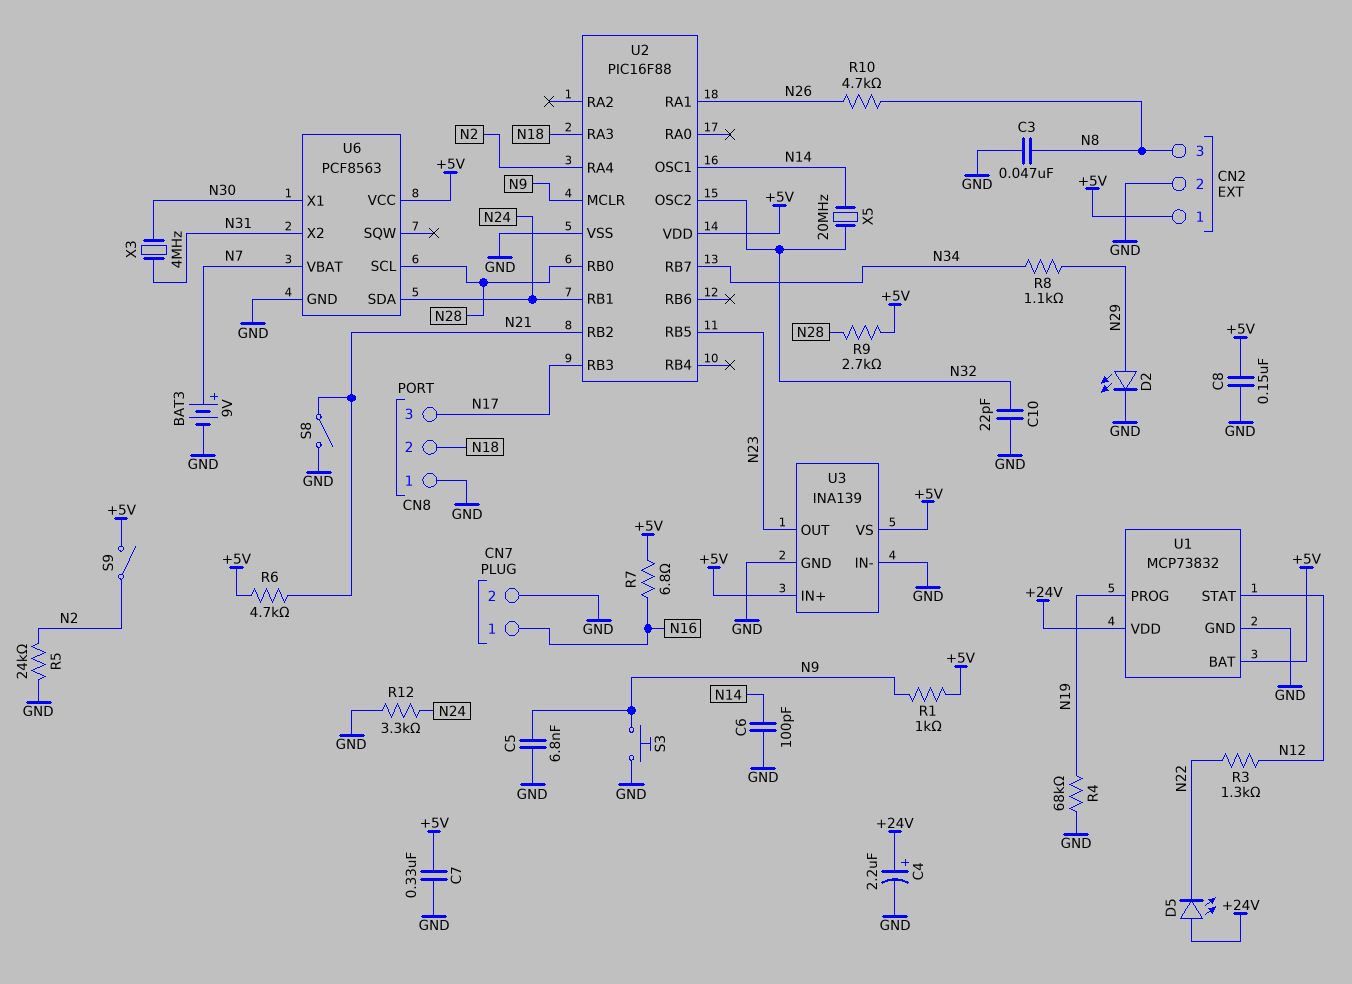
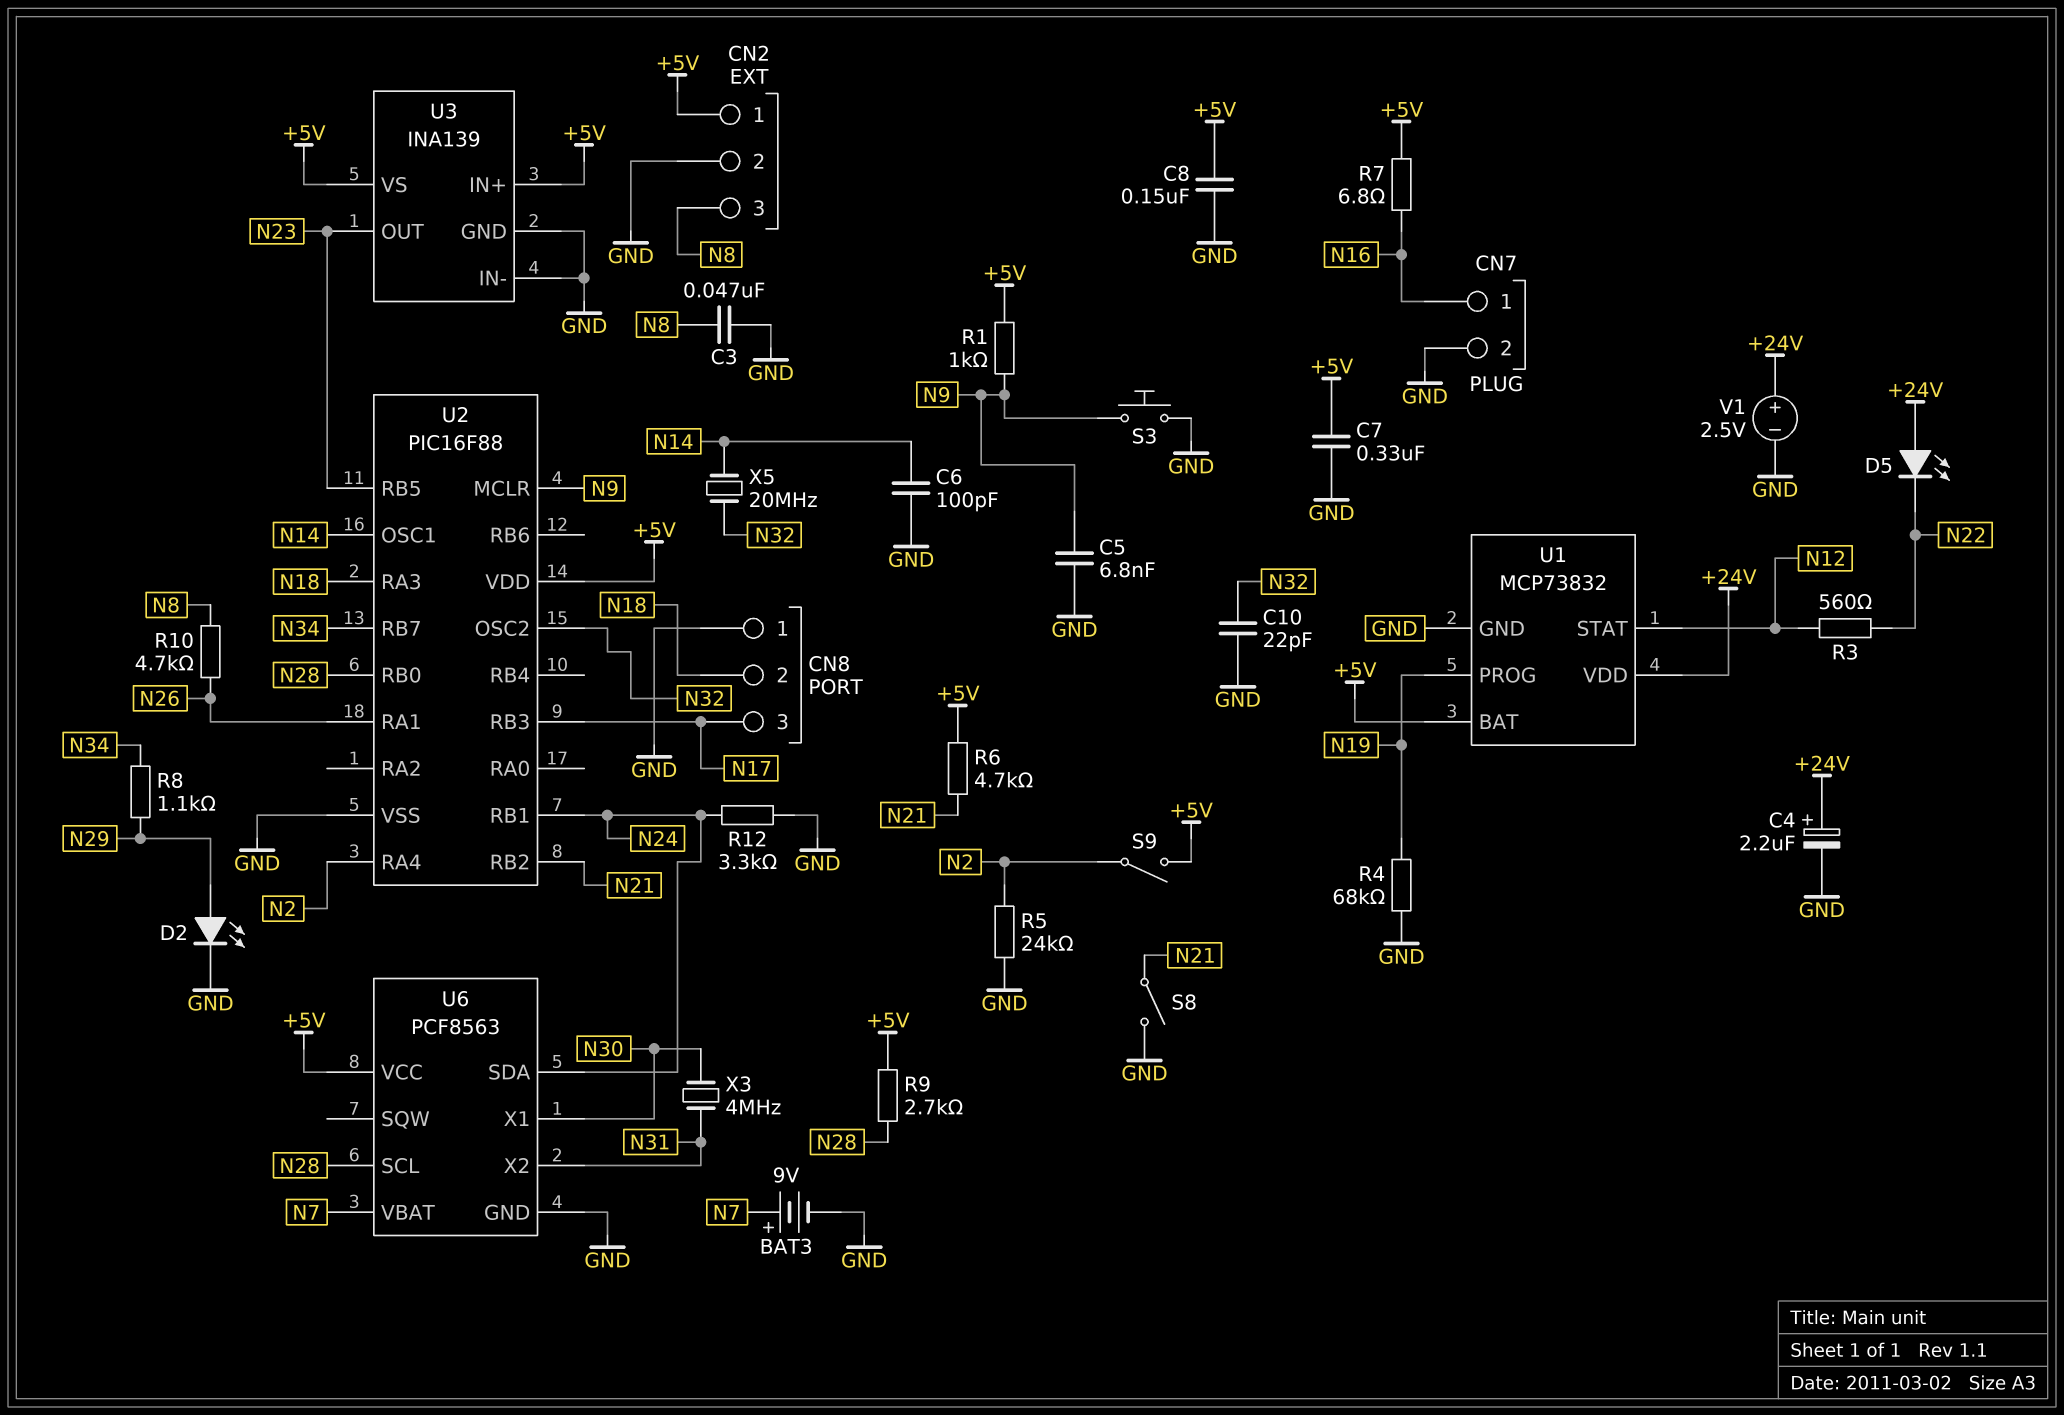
R3: 1.3k (N12, N22) -> 560 (N12, N22)
V1: none -> 2.5V (plus +24V, minus GND)

